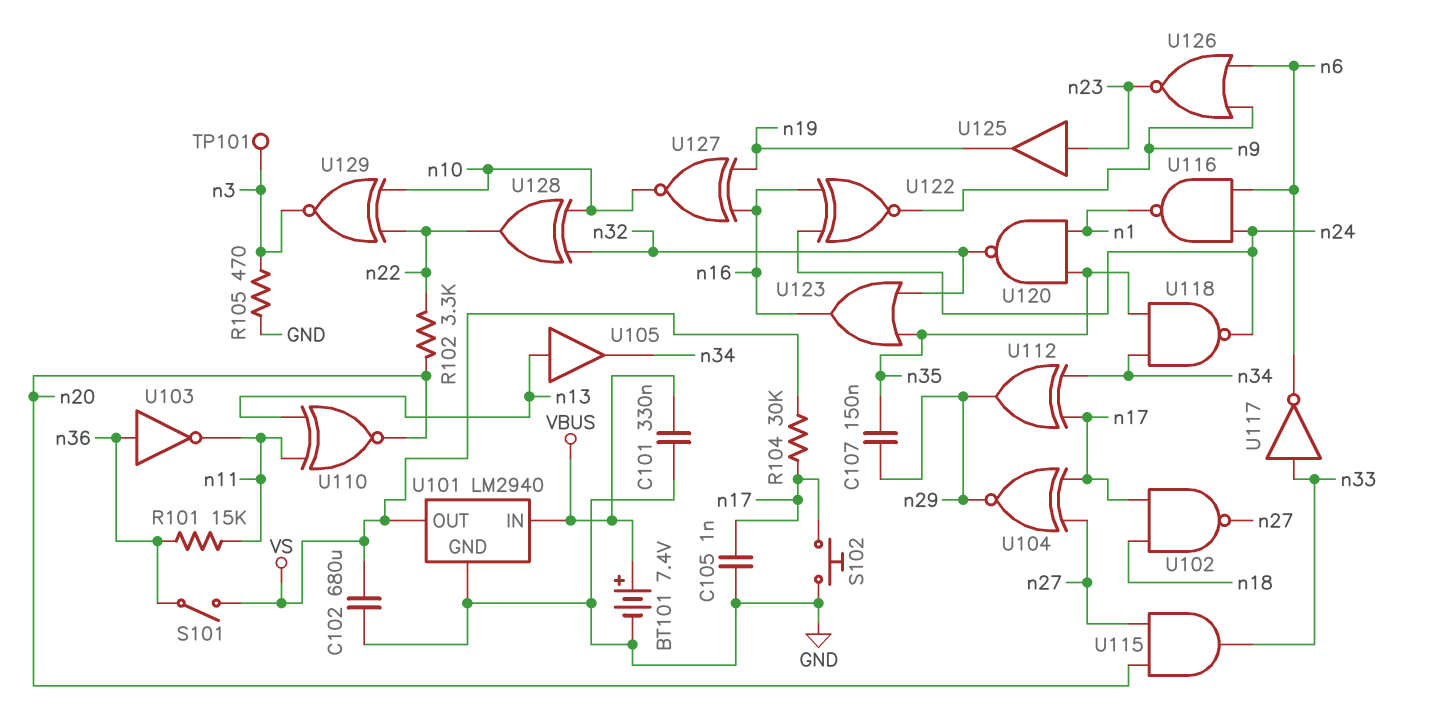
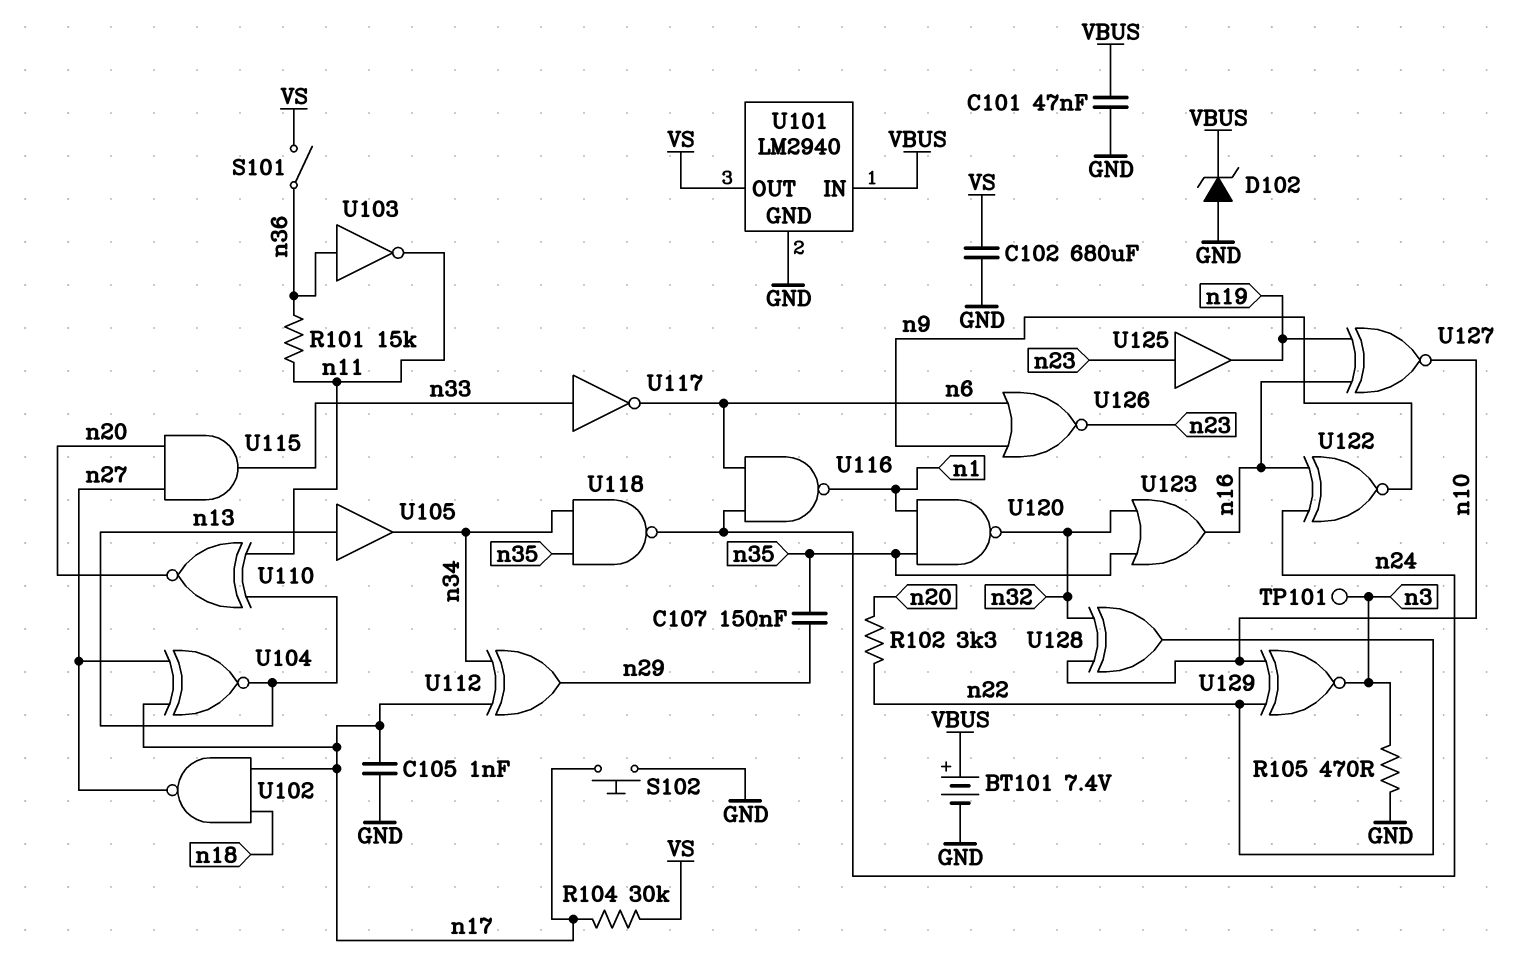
C101: 330nF (GND, VBUS) -> 47nF (GND, VBUS)
D102: none -> zener (A GND, K VBUS)
U104: XNOR (in n17, in n27, out n29) -> XNOR (in n17, in n27, out n13)

